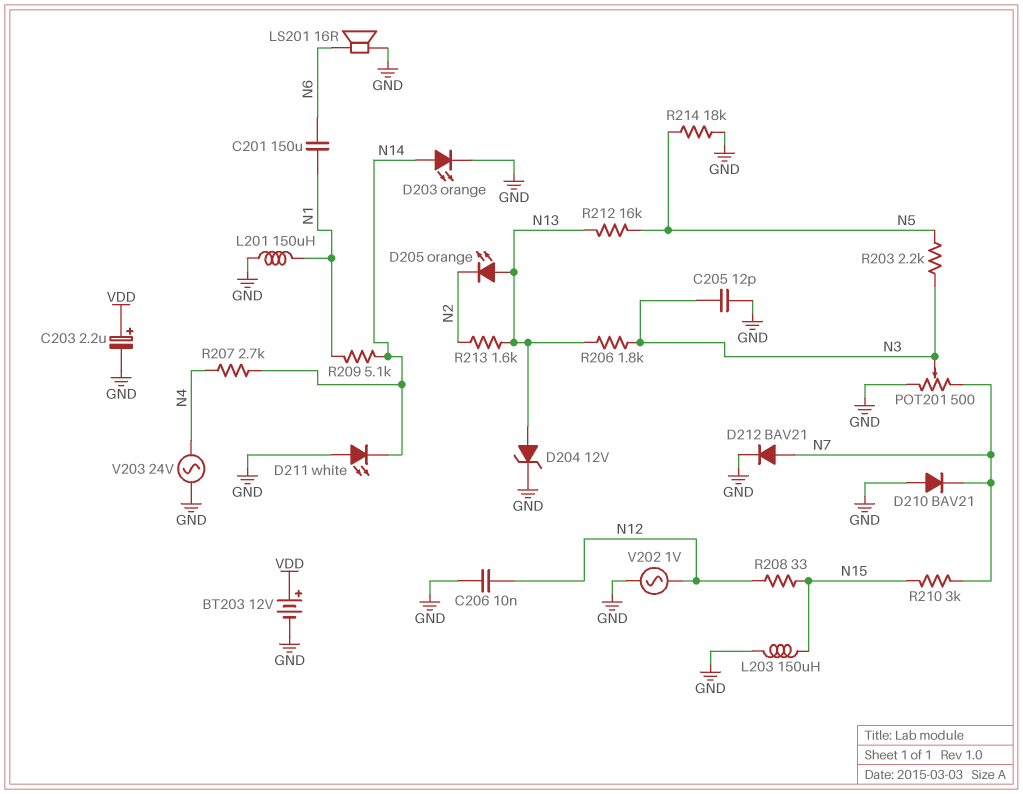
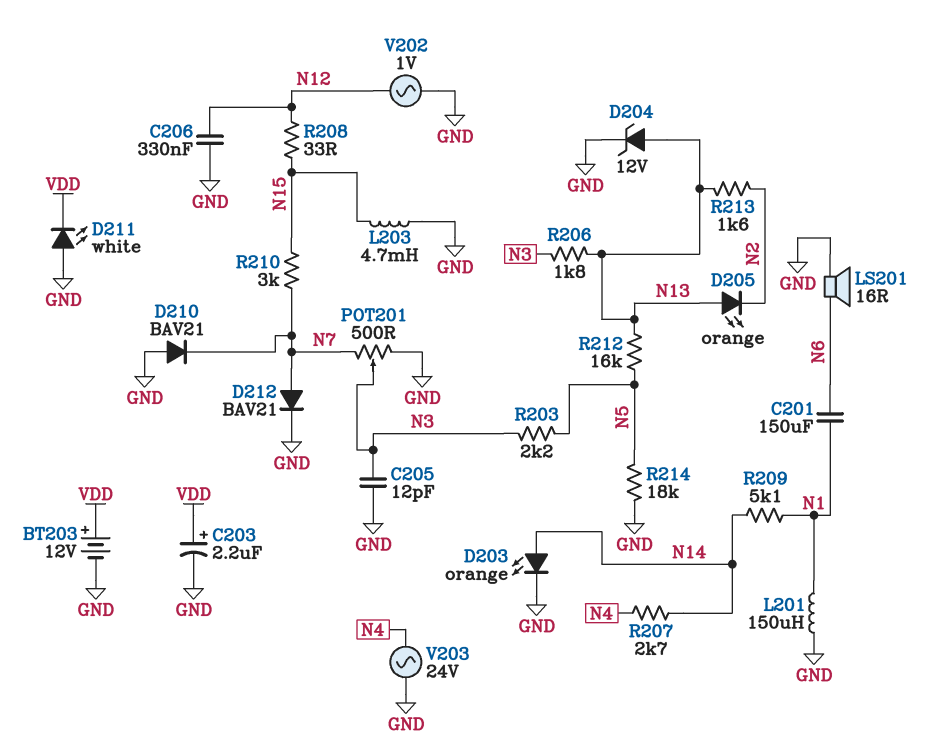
C206: 10nF (GND, N12) -> 330nF (GND, N12)
D211: LED white (A GND, K N14) -> LED white (A GND, K VDD)
L203: 150uH (GND, N15) -> 4.7mH (GND, N15)

